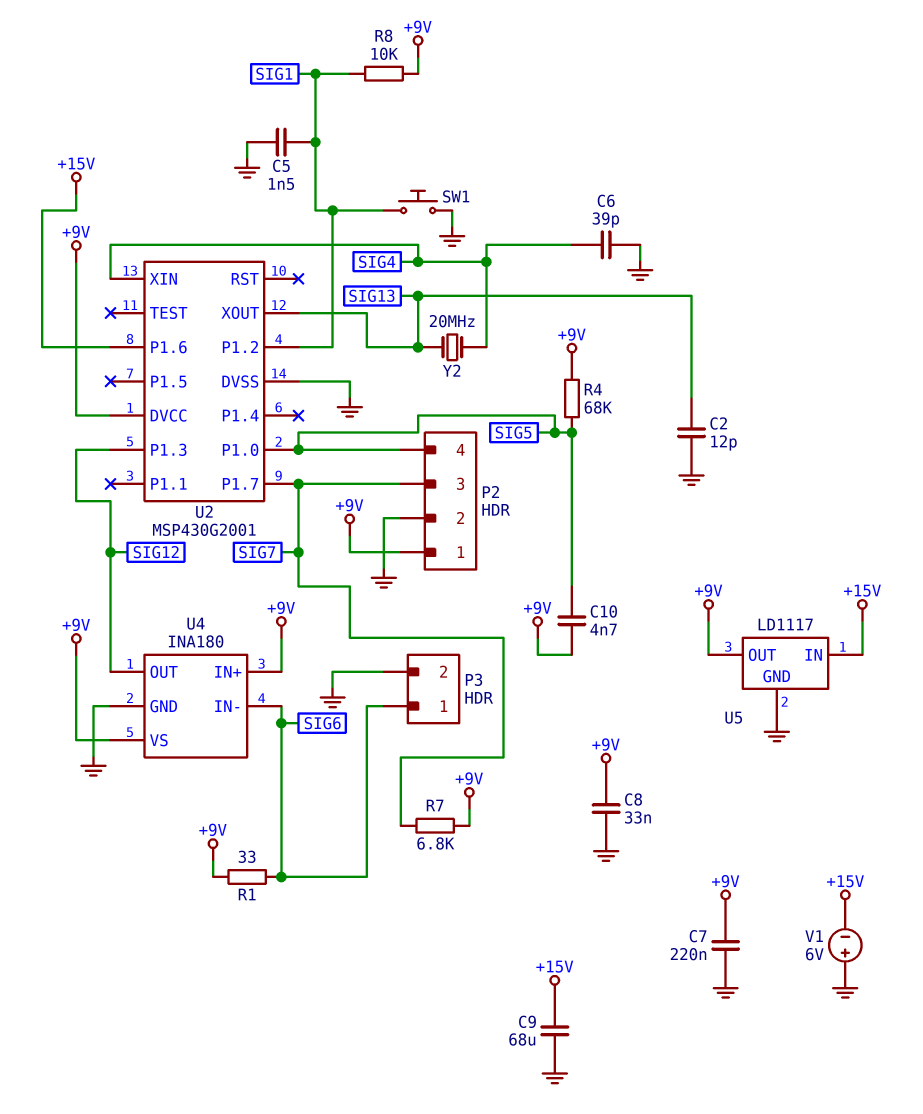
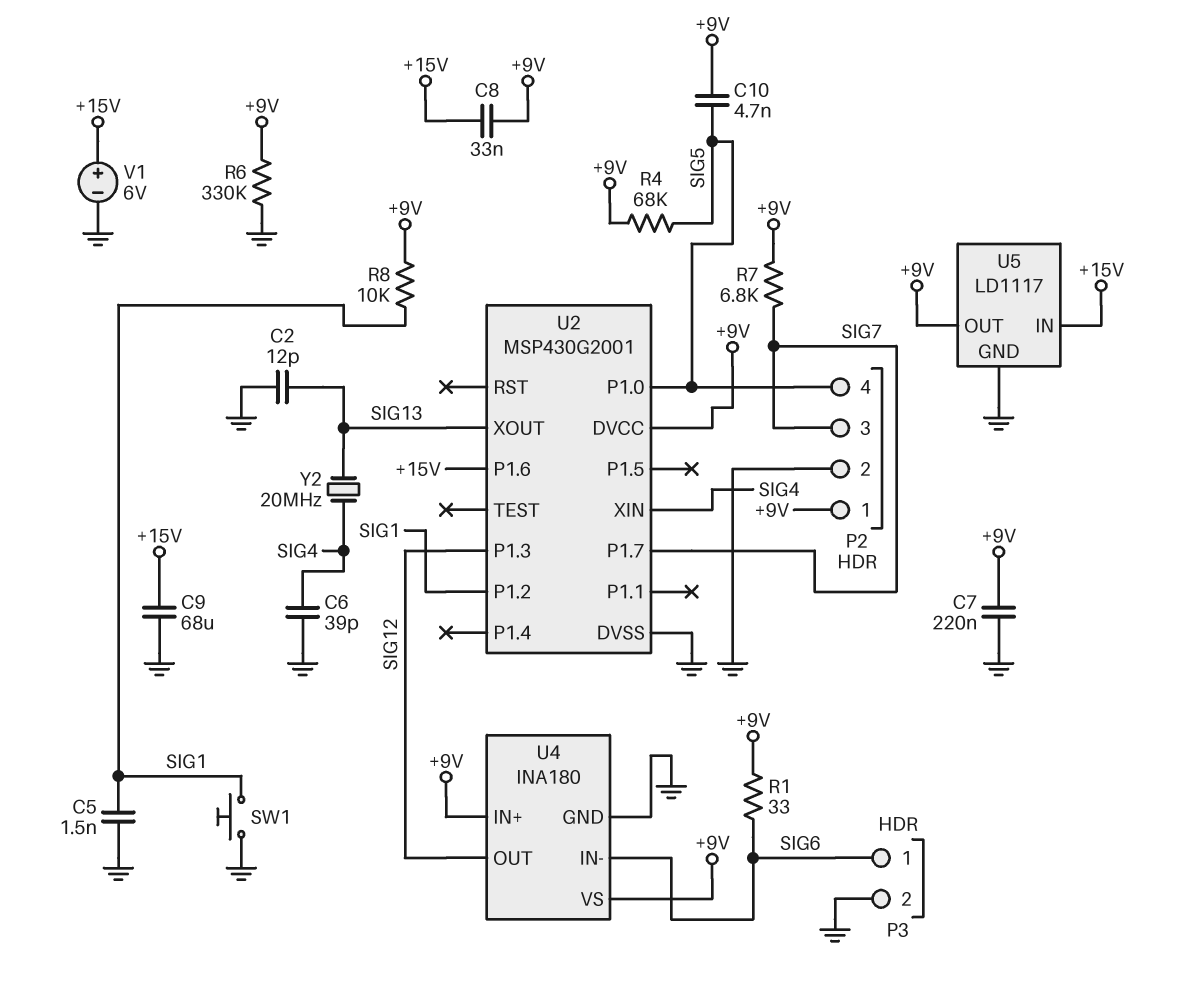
C8: 33nF (+9V, GND) -> 33nF (+9V, +15V)
R6: none -> 330k (+9V, GND)
V1: 6V (plus GND, minus +15V) -> 6V (plus +15V, minus GND)

